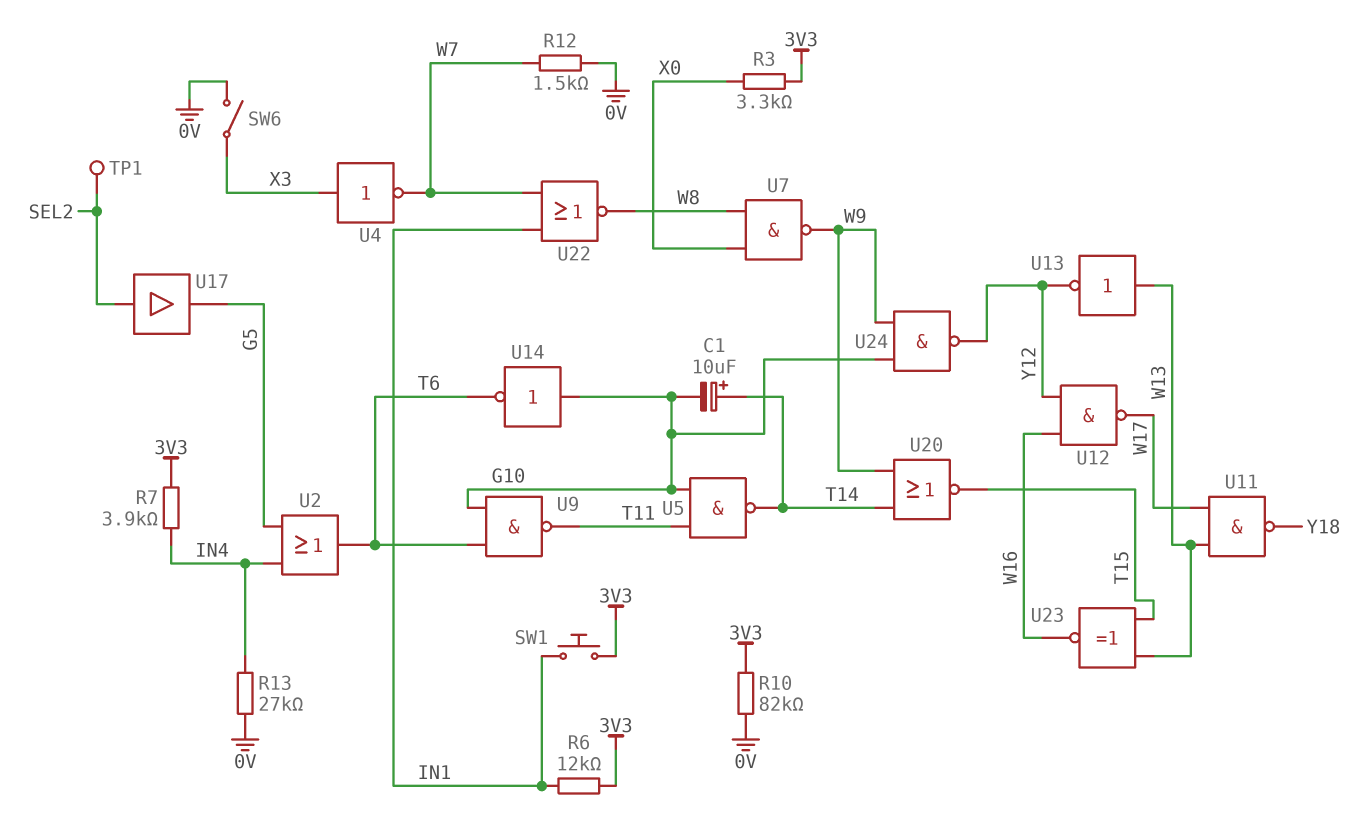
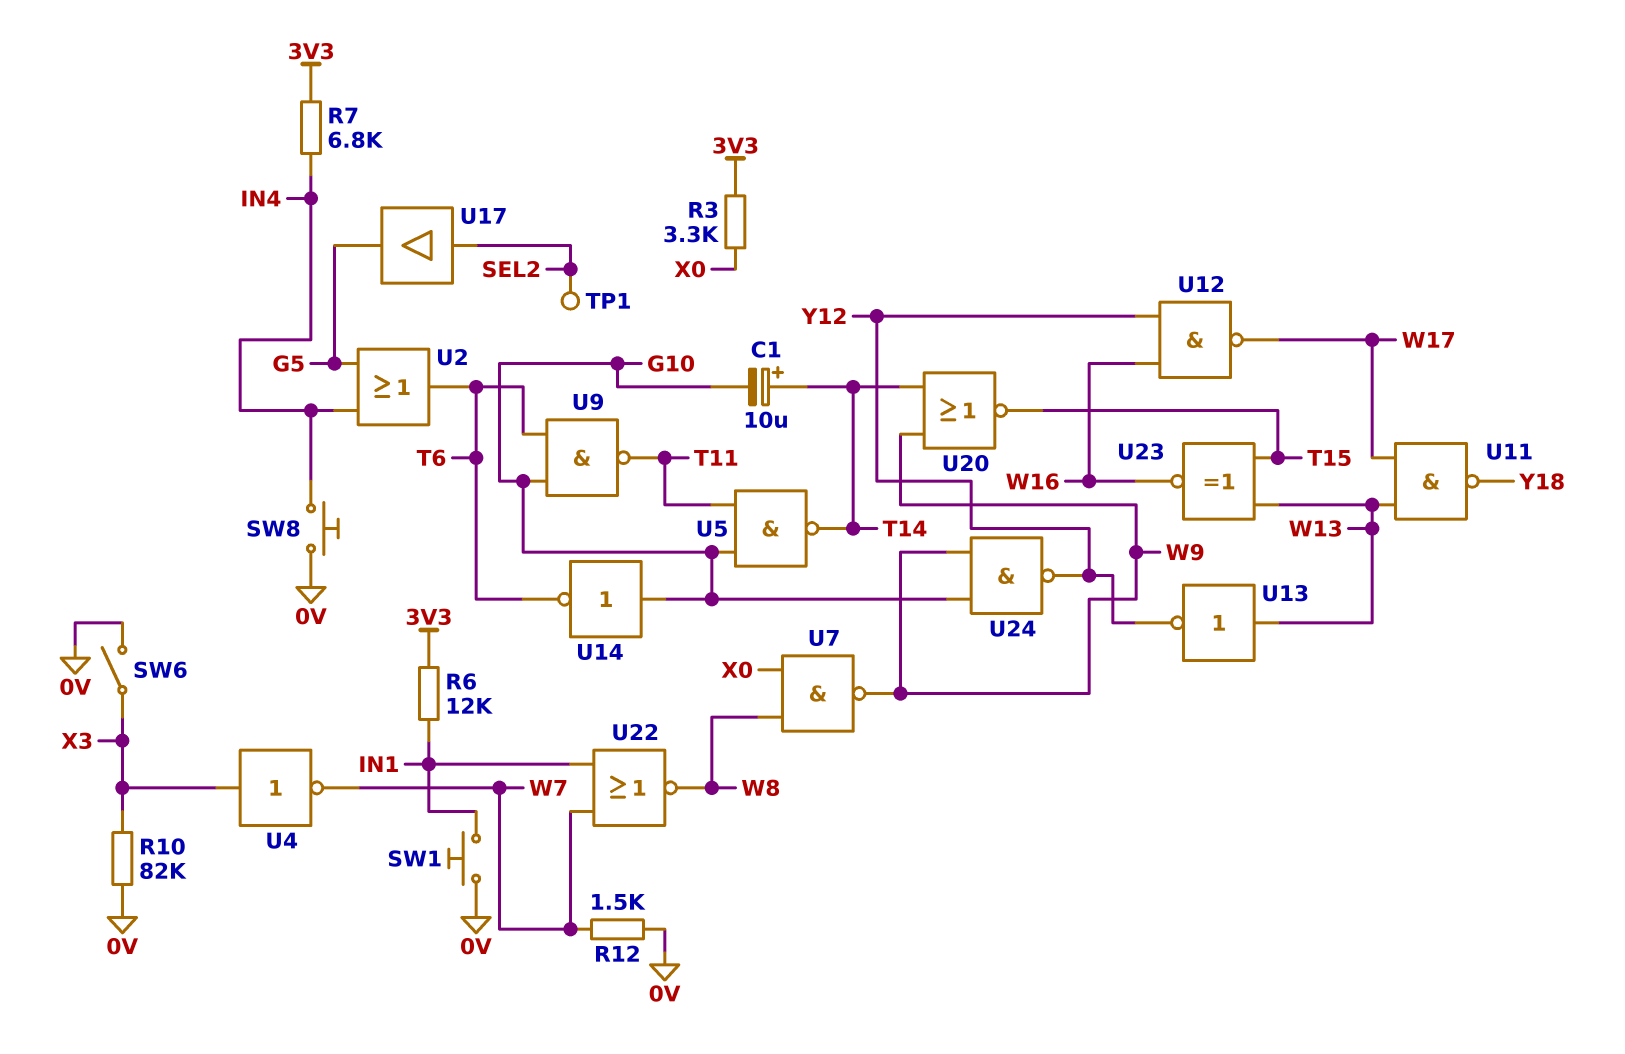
R7: 3.9k (3V3, IN4) -> 6.8k (3V3, IN4)
R10: 82k (0V, 3V3) -> 82k (0V, X3)
R13: 27k (0V, IN4) -> none
SW1: button (3V3, IN1) -> button (0V, IN1)
SW8: none -> button (0V, IN4)

